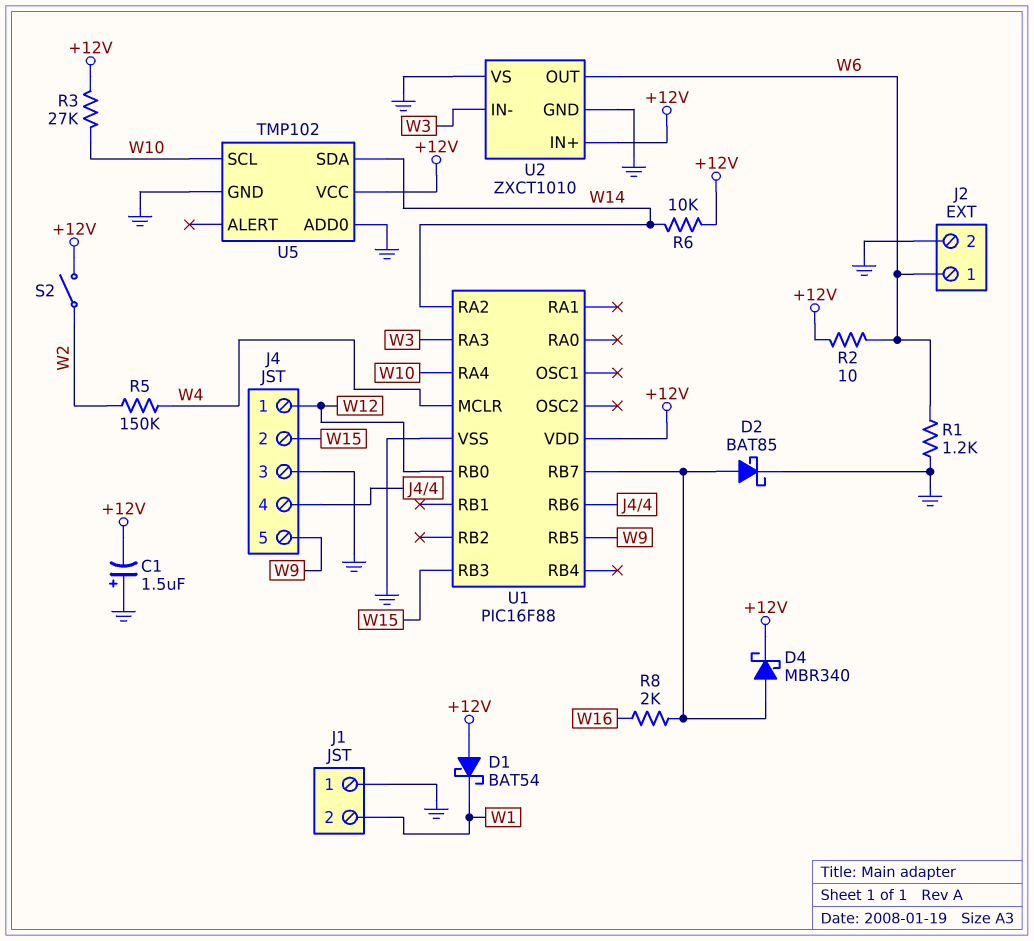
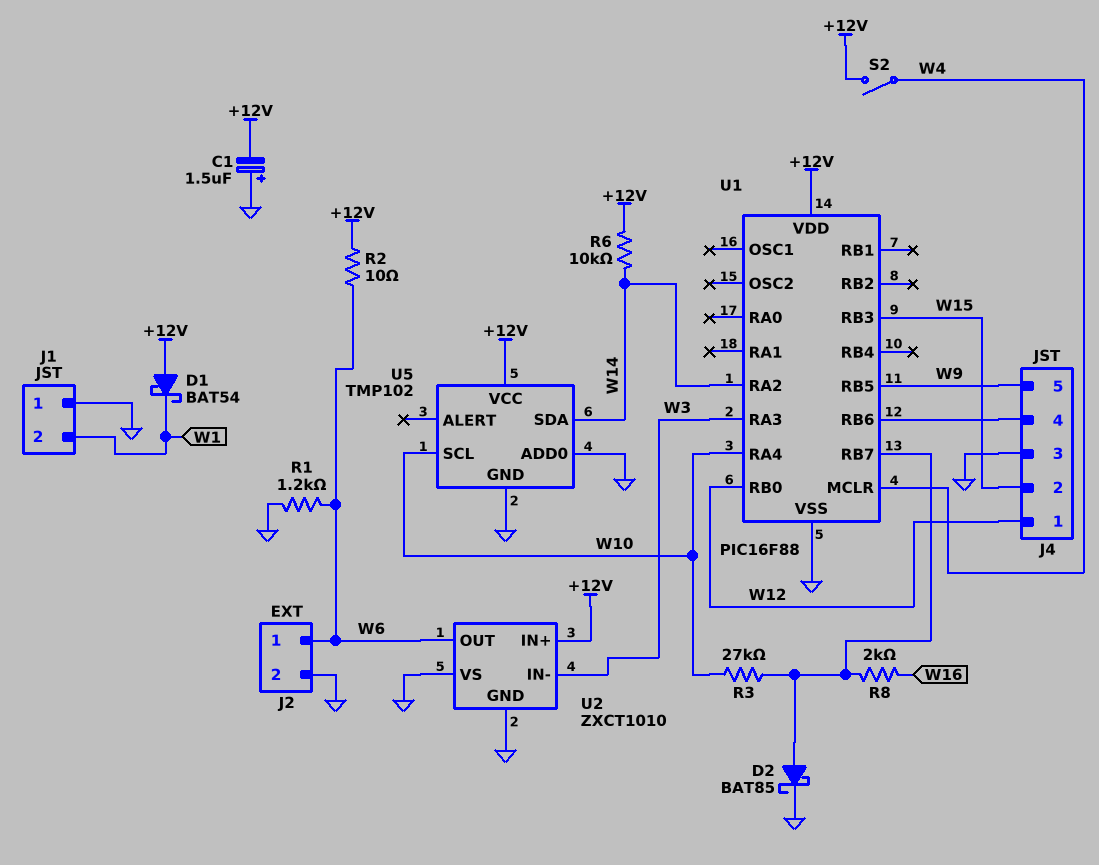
D4: schottky MBR340 (A U1/RB7, K +12V) -> none
R3: 27k (+12V, W10) -> 27k (U1/RB7, W10)
R5: 150k (W2, W4) -> none
S2: switch (+12V, W2) -> switch (+12V, W4)

